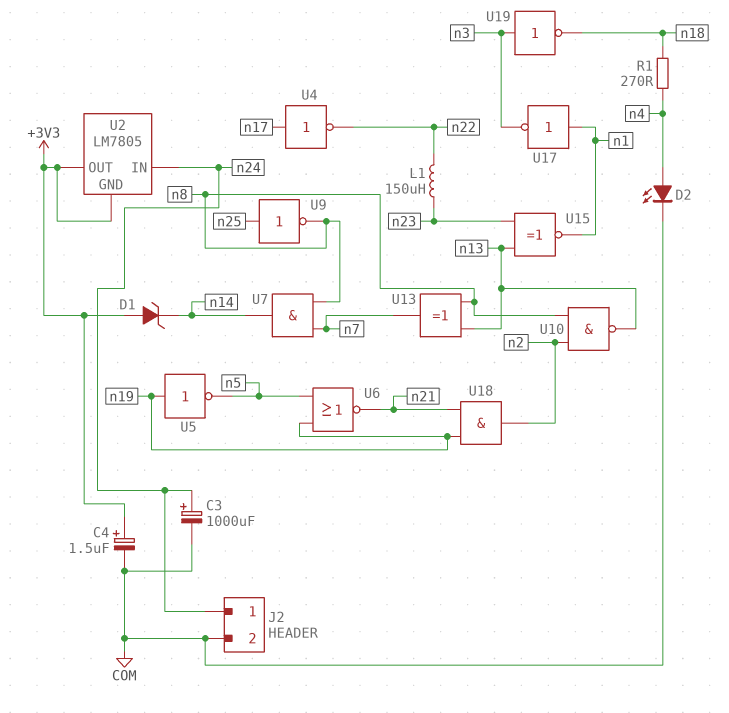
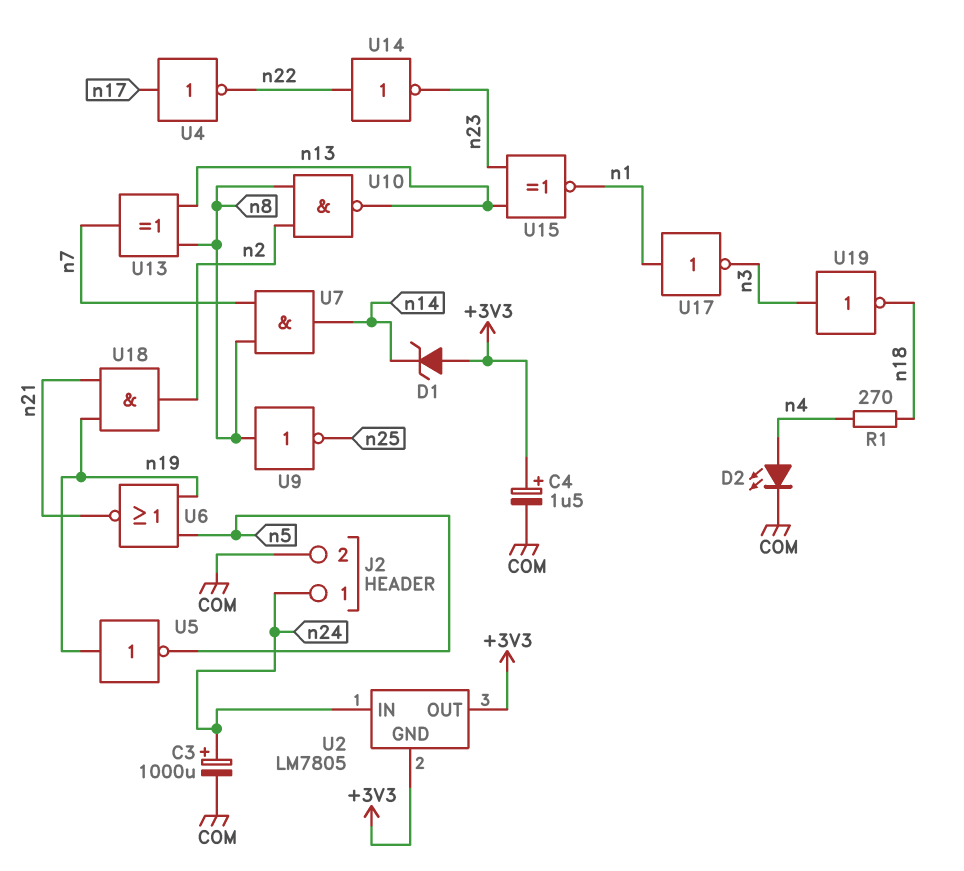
L1: 150uH (n22, n23) -> none
U9: NOT (in n25, out n8) -> NOT (in n8, out n25)
U14: none -> NOT (in n22, out n23)

